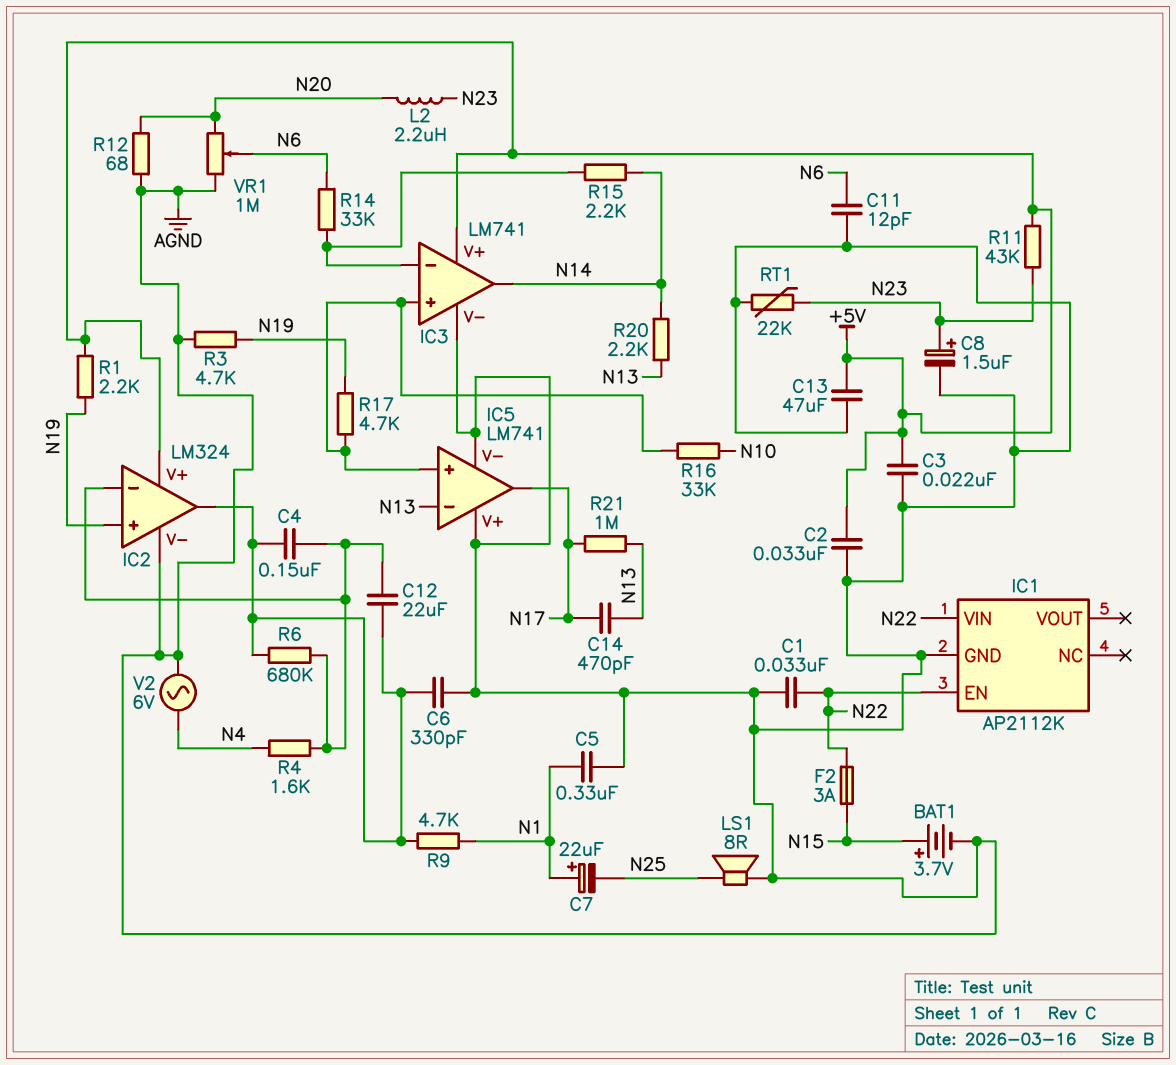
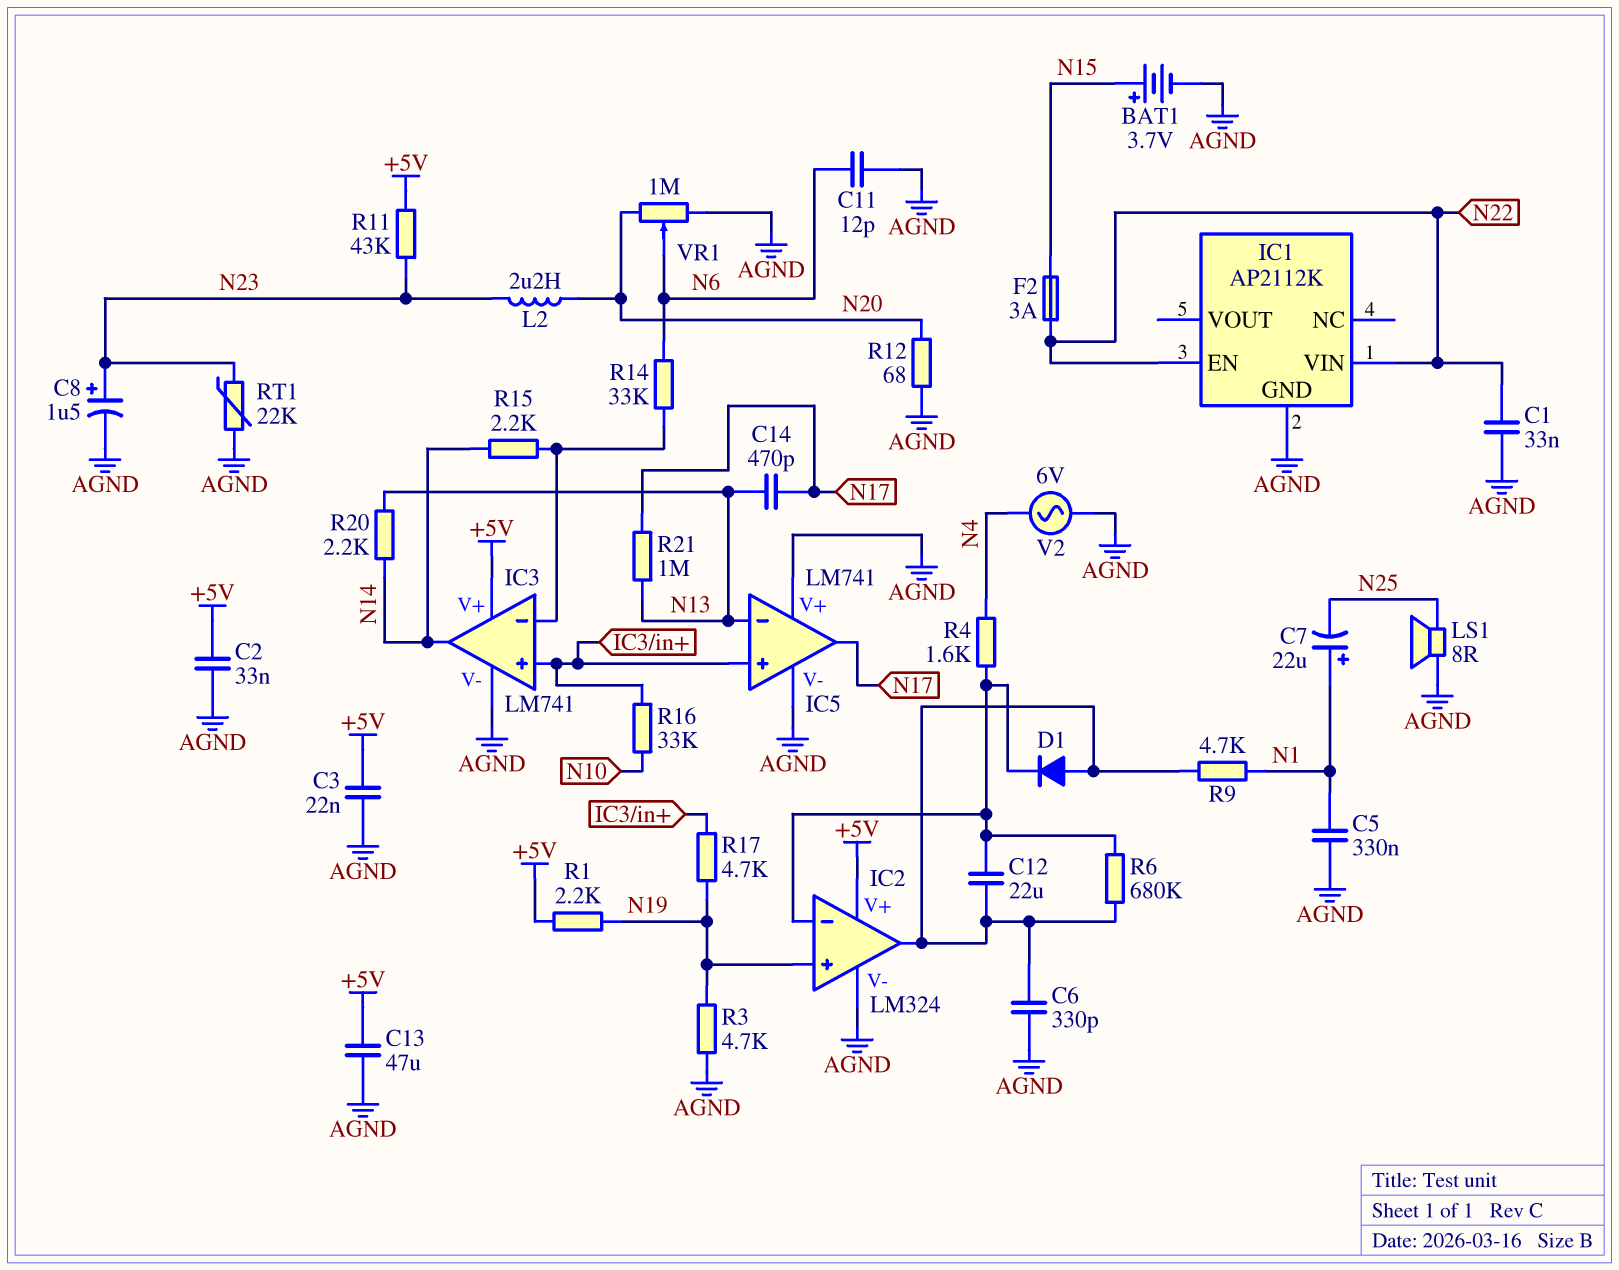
C4: 150nF (IC2/in-, IC2/out) -> none
D1: none -> diode (A IC2/out, K IC2/in-)

